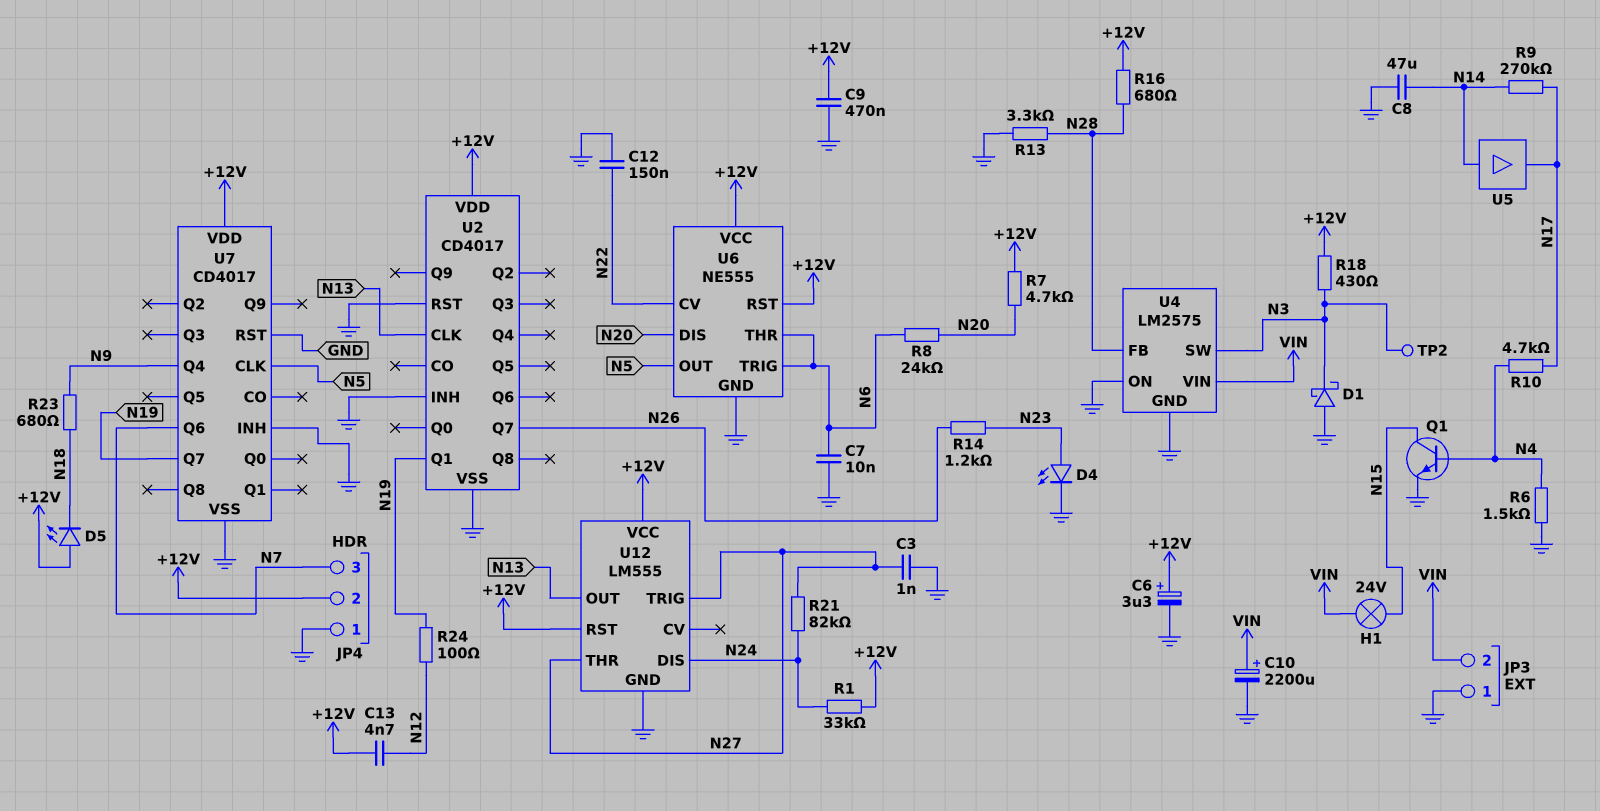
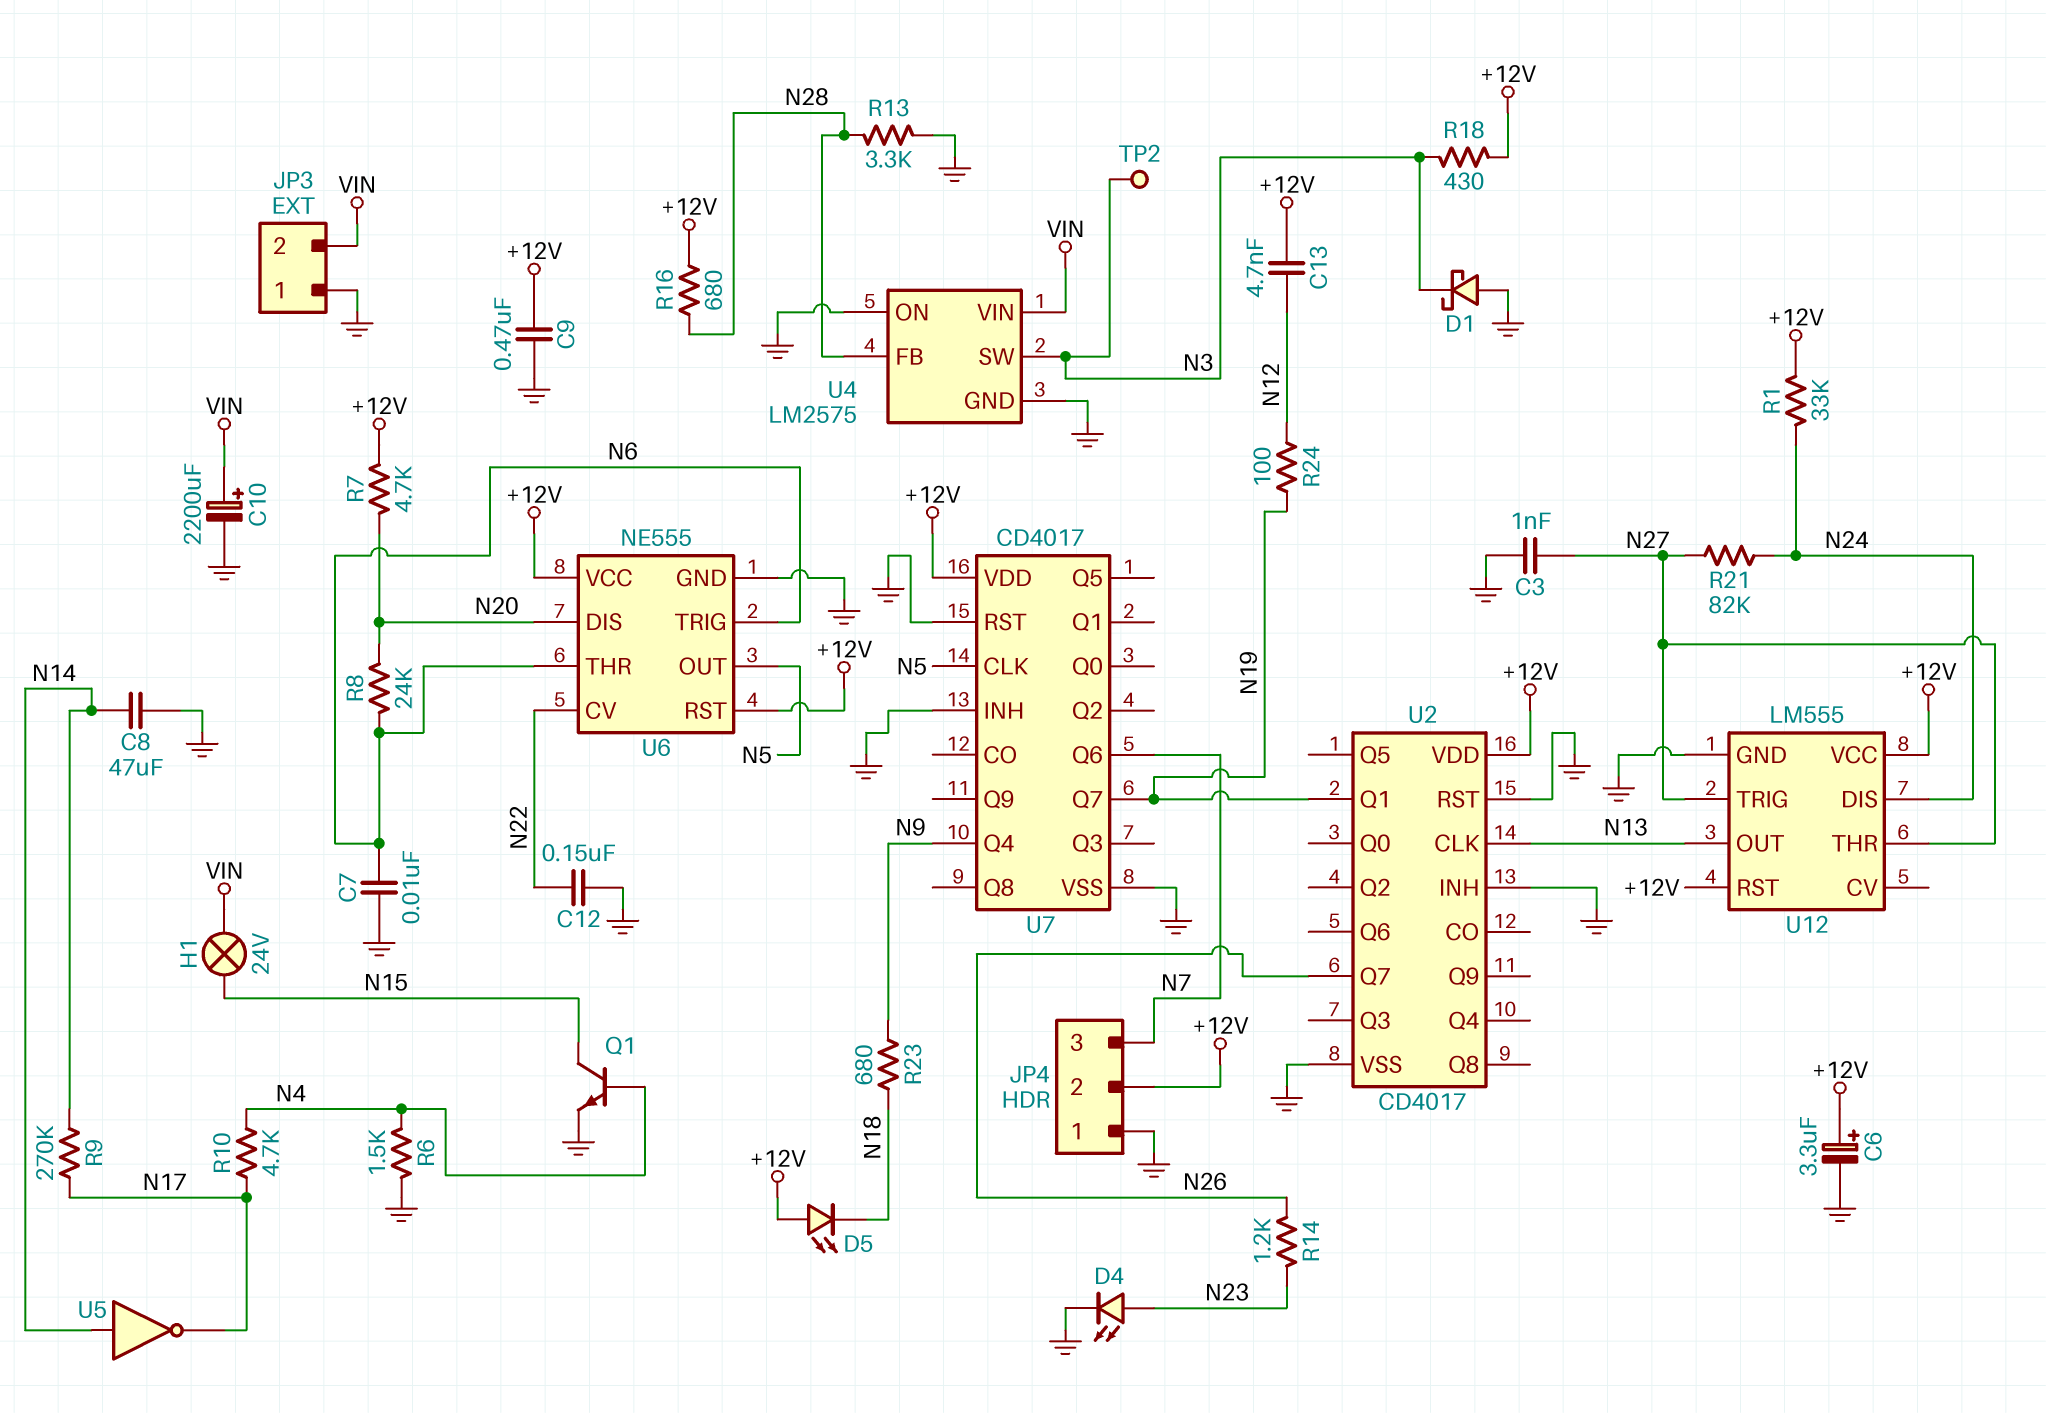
U5: buffer (in N14, out N17) -> NOT (in N14, out N17)

